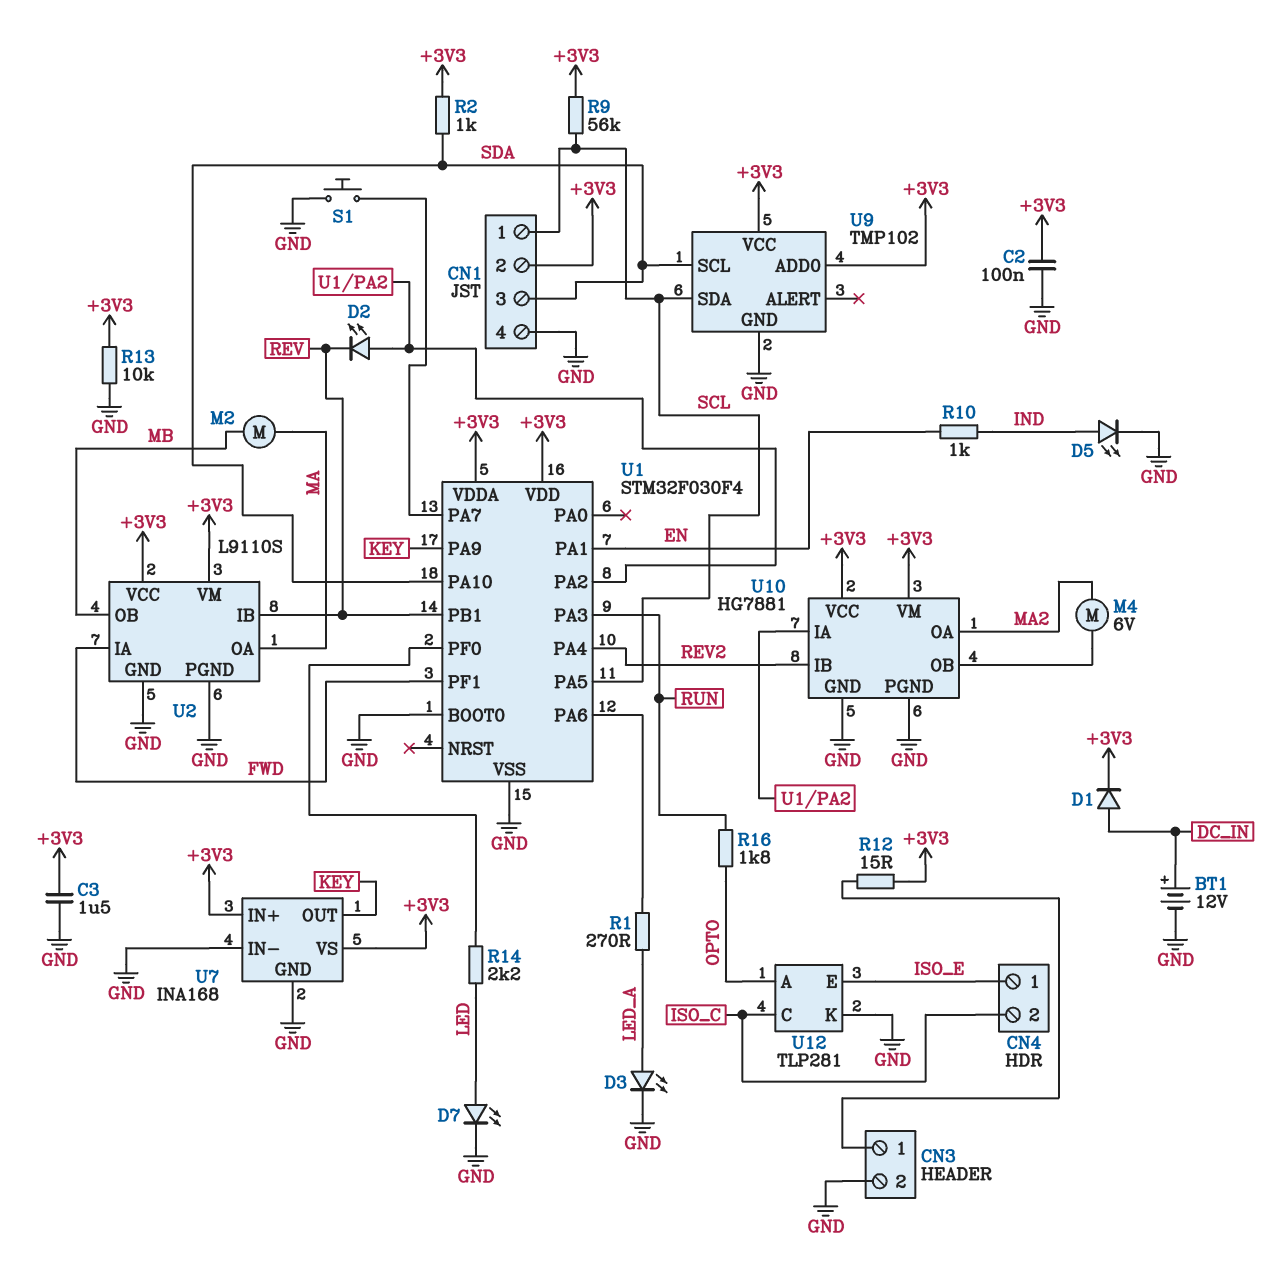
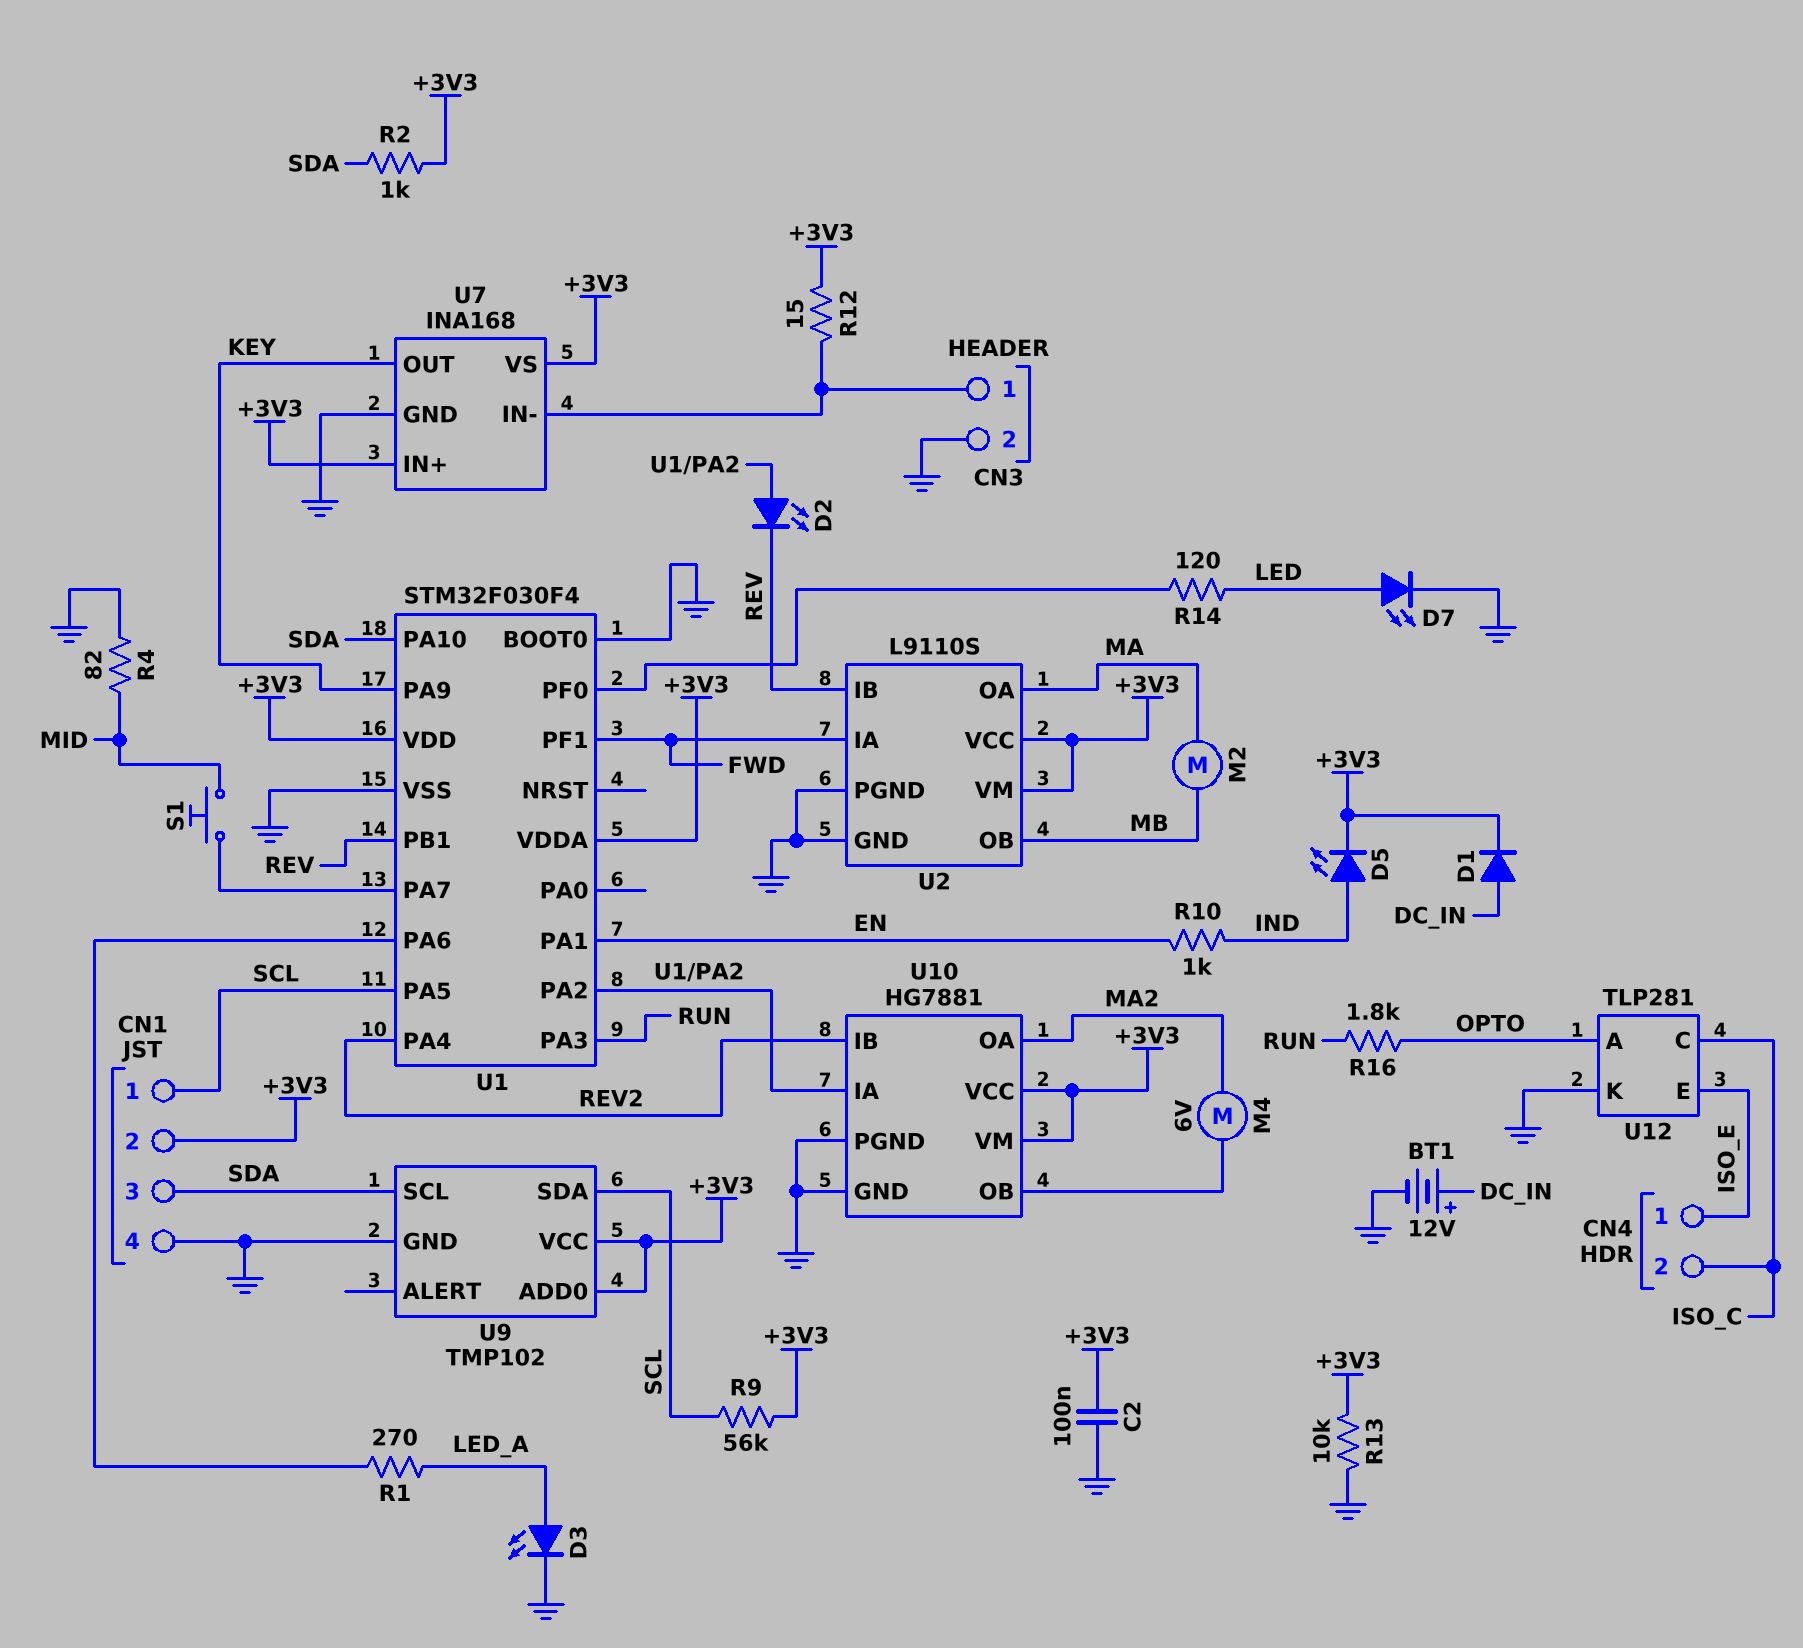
C3: 1.5uF (+3V3, GND) -> none
D5: LED (A IND, K GND) -> LED (A IND, K +3V3)
R4: none -> 82 (GND, MID)
R14: 2.2k (LED, U1/PF0) -> 120 (LED, U1/PF0)
S1: button (GND, U1/PA7) -> button (MID, U1/PA7)
U7 pin IN-: GND -> CN3/1

